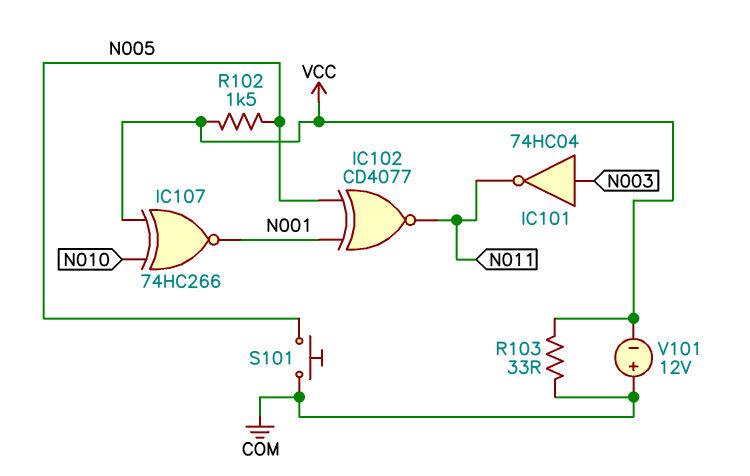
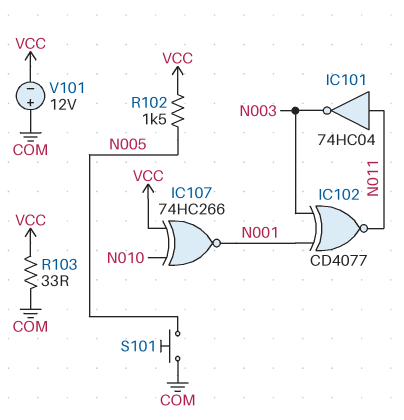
IC101: NOT 74HC04 (in N003, out N011) -> NOT 74HC04 (in N011, out N003)
IC102: XNOR CD4077 (in N001, in N005, out N011) -> XNOR CD4077 (in N001, in N003, out N011)

